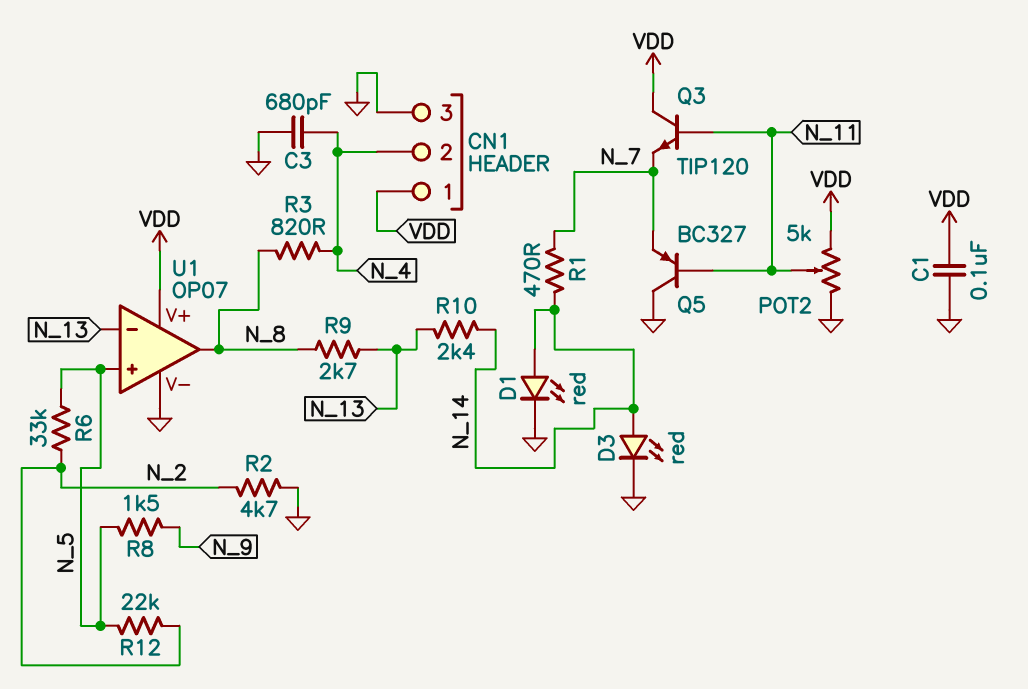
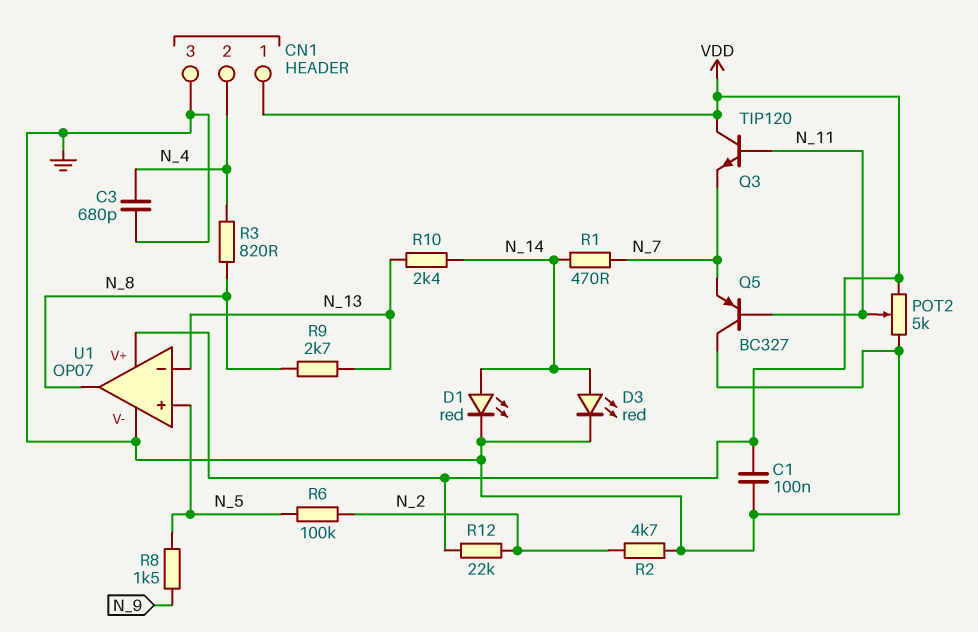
R6: 33k (N_2, N_5) -> 100k (N_2, N_5)
R12: 22k (N_2, N_5) -> 22k (N_2, VDD)

